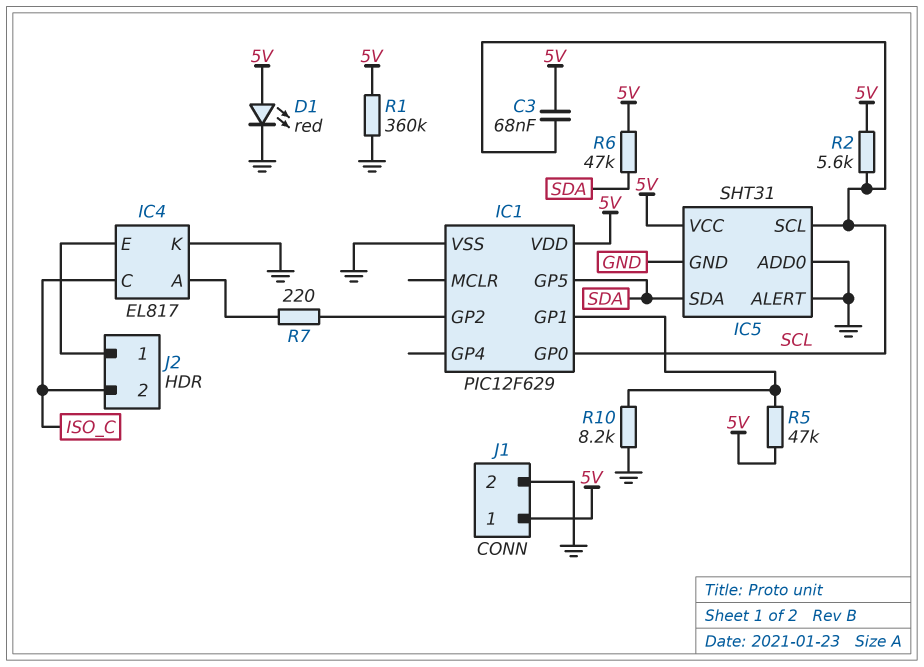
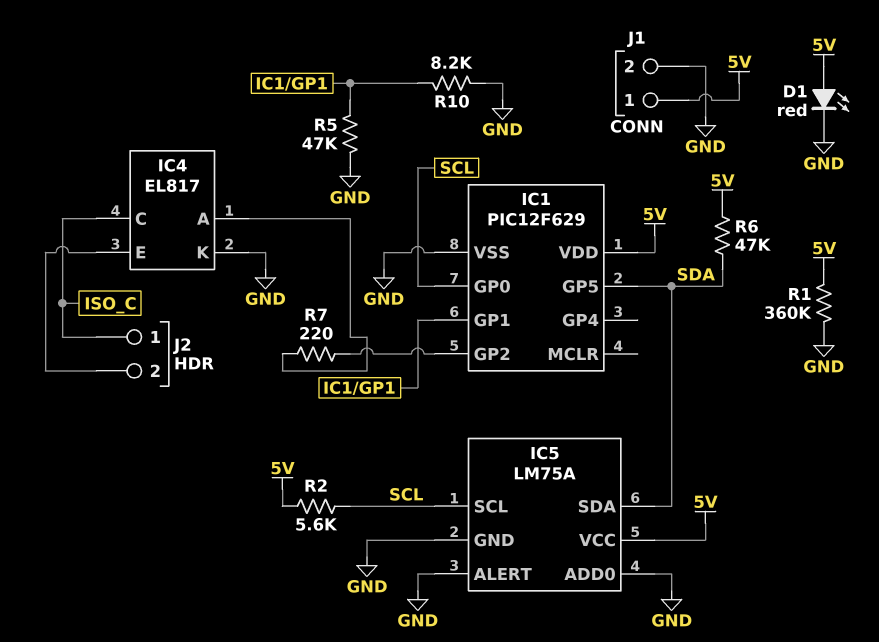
C3: 68nF (5V, SCL) -> none
IC5: SHT31 -> LM75A
J2 pin 1: IC4/E -> ISO_C
J2 pin 2: ISO_C -> IC4/E
R5: 47k (5V, IC1/GP1) -> 47k (GND, IC1/GP1)

